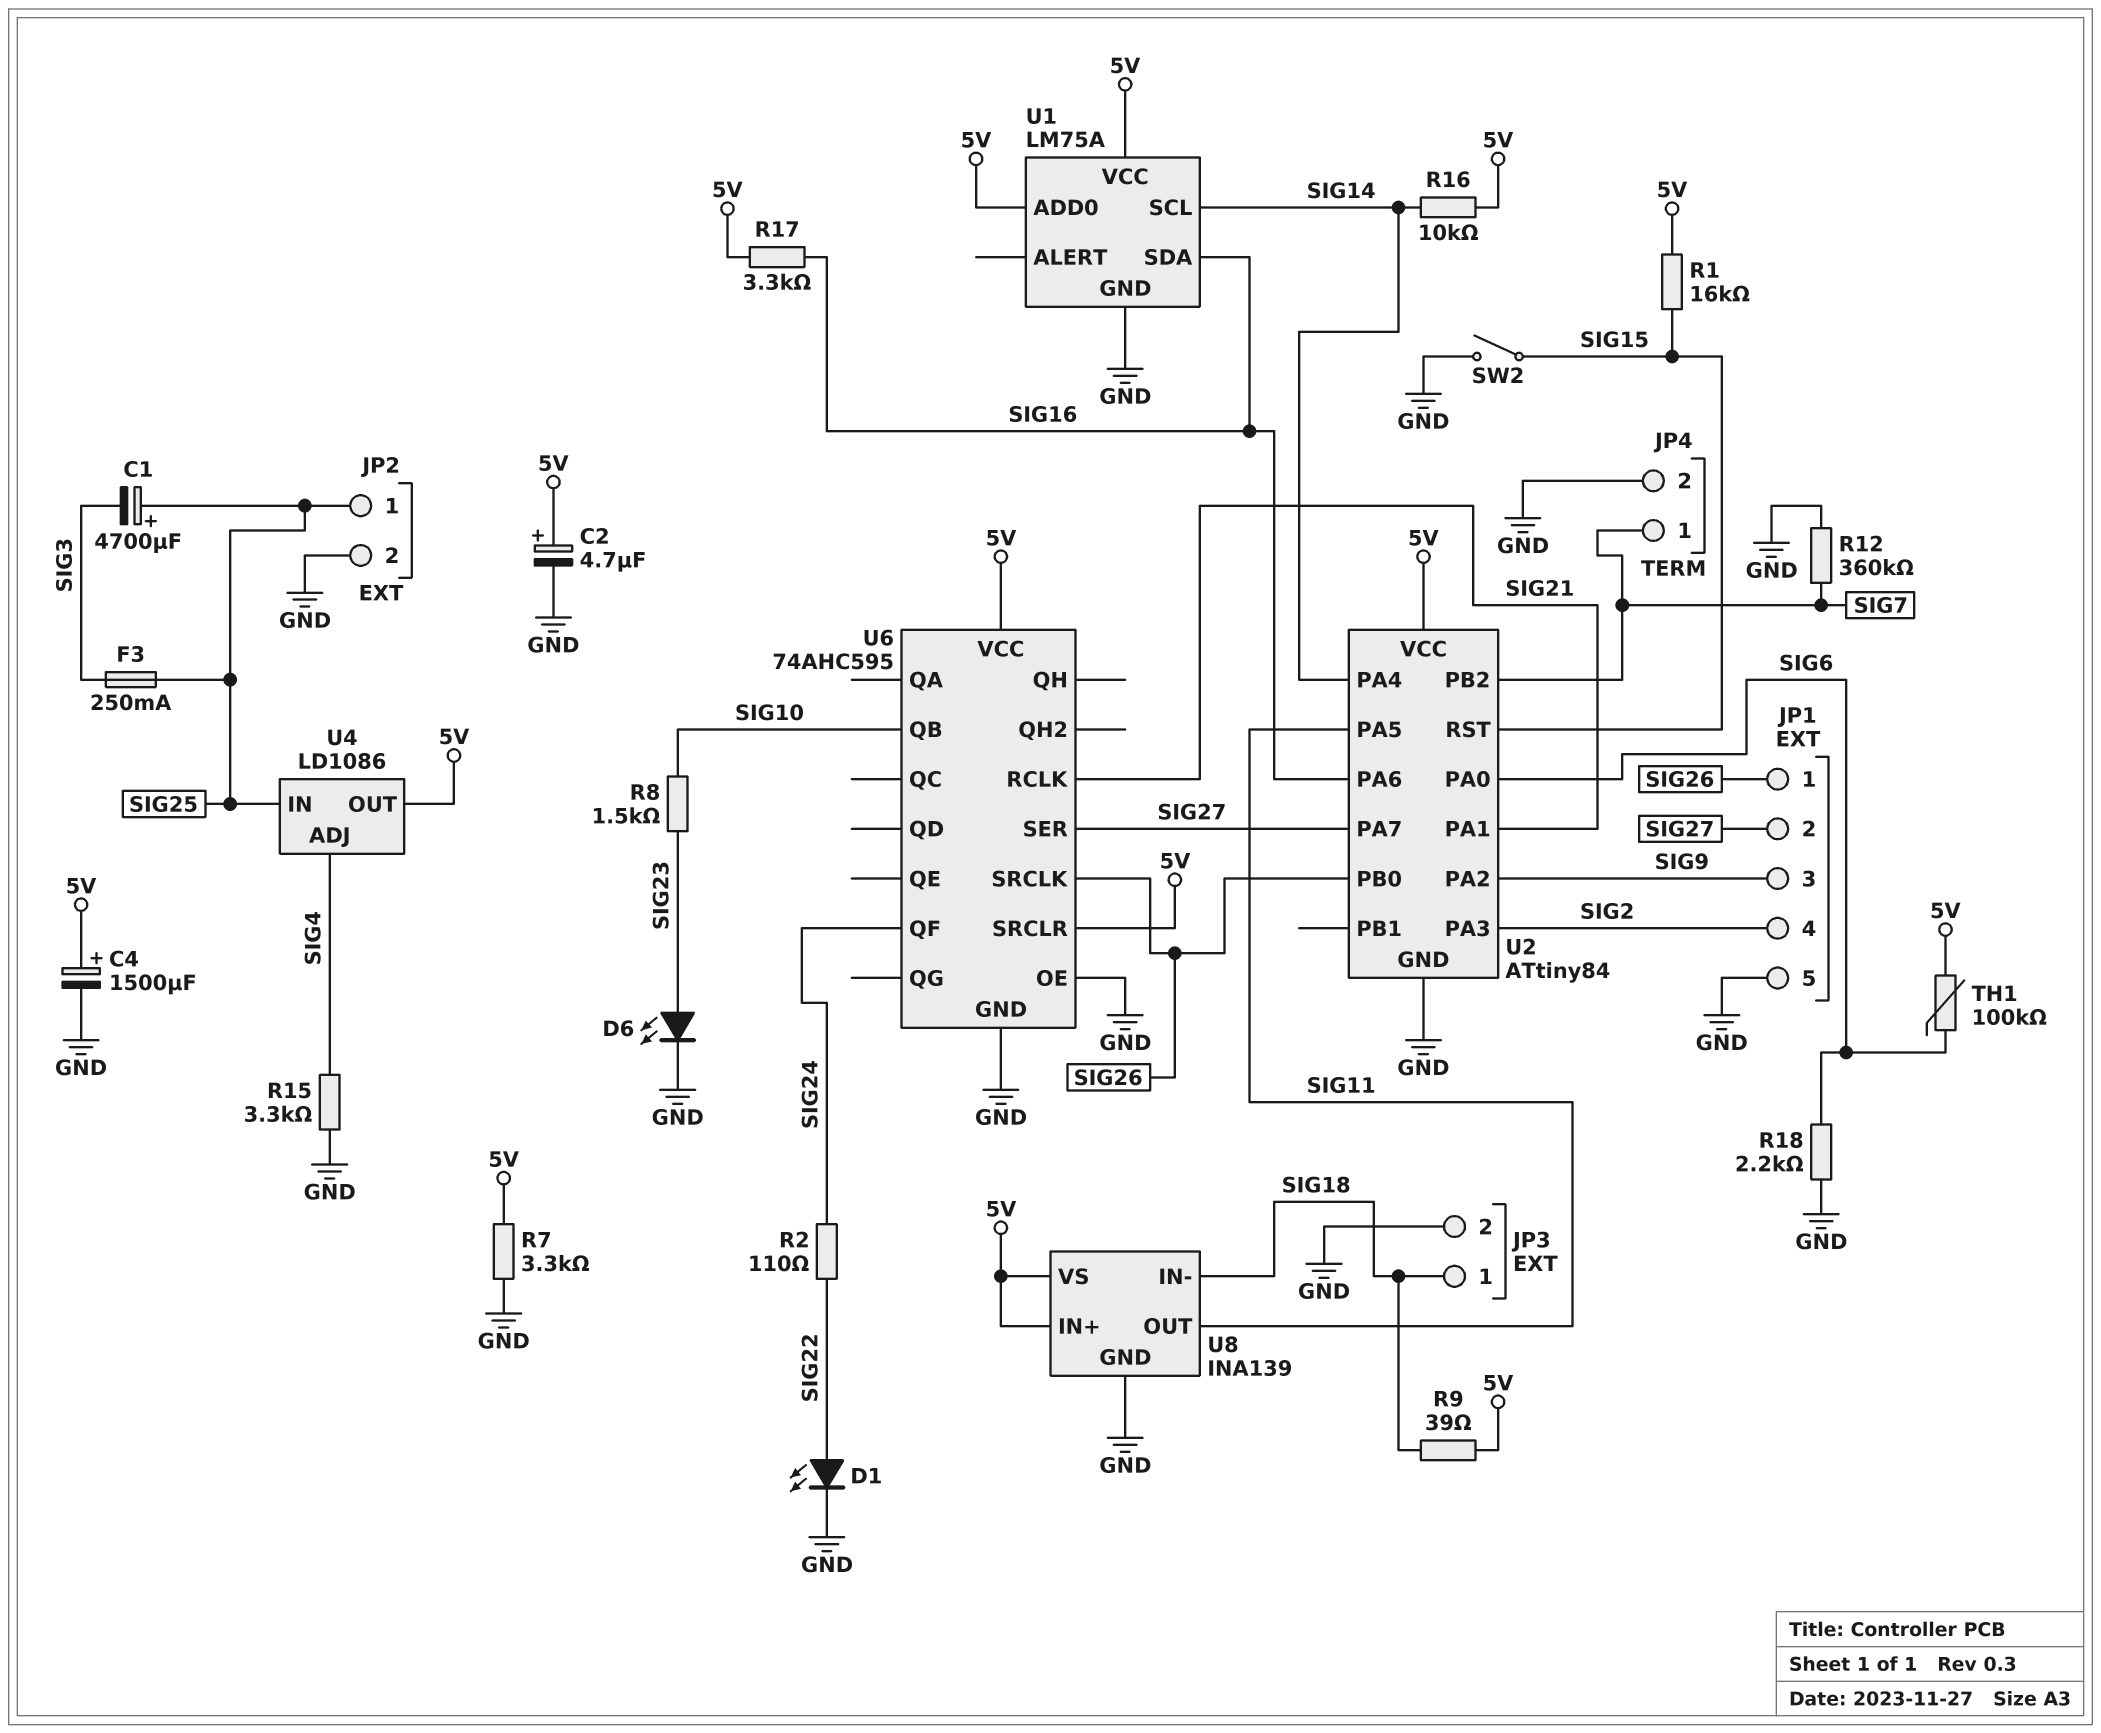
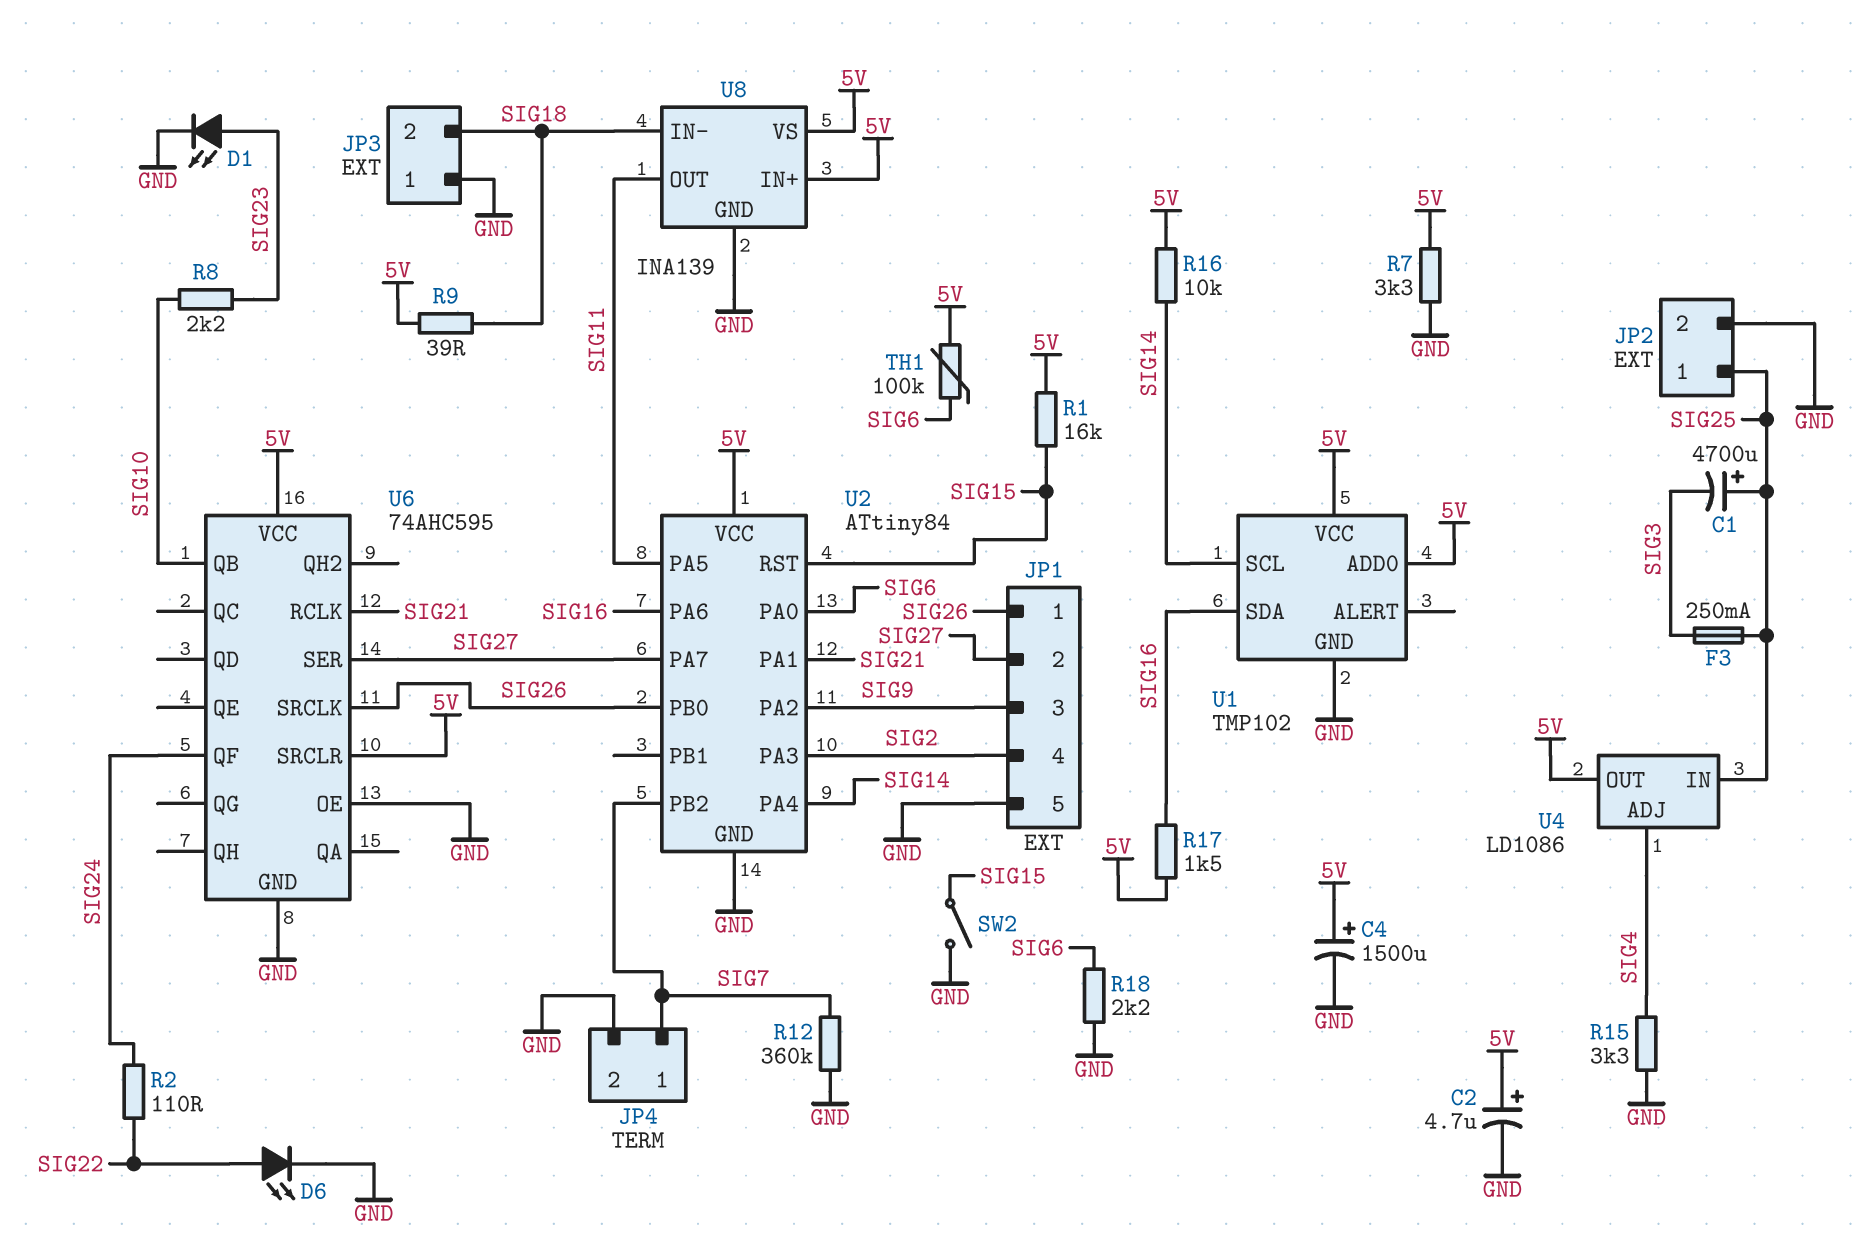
D1: LED (A SIG22, K GND) -> LED (A SIG23, K GND)
D6: LED (A SIG23, K GND) -> LED (A SIG22, K GND)
JP3 pin 1: SIG18 -> GND
JP3 pin 2: GND -> SIG18
R8: 1.5k (SIG10, SIG23) -> 2.2k (SIG10, SIG23)
R17: 3.3k (5V, SIG16) -> 1.5k (5V, SIG16)
U1: LM75A -> TMP102

